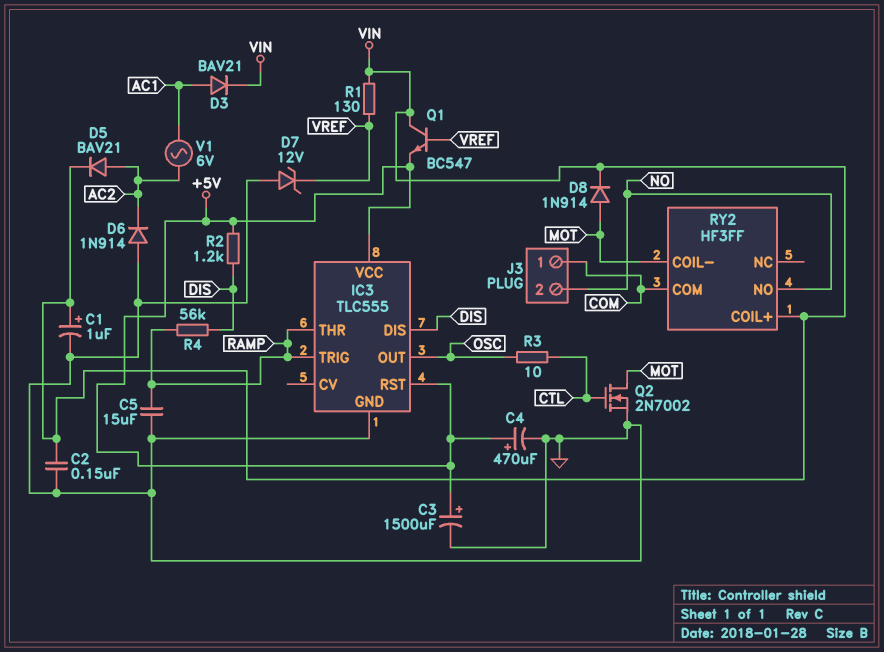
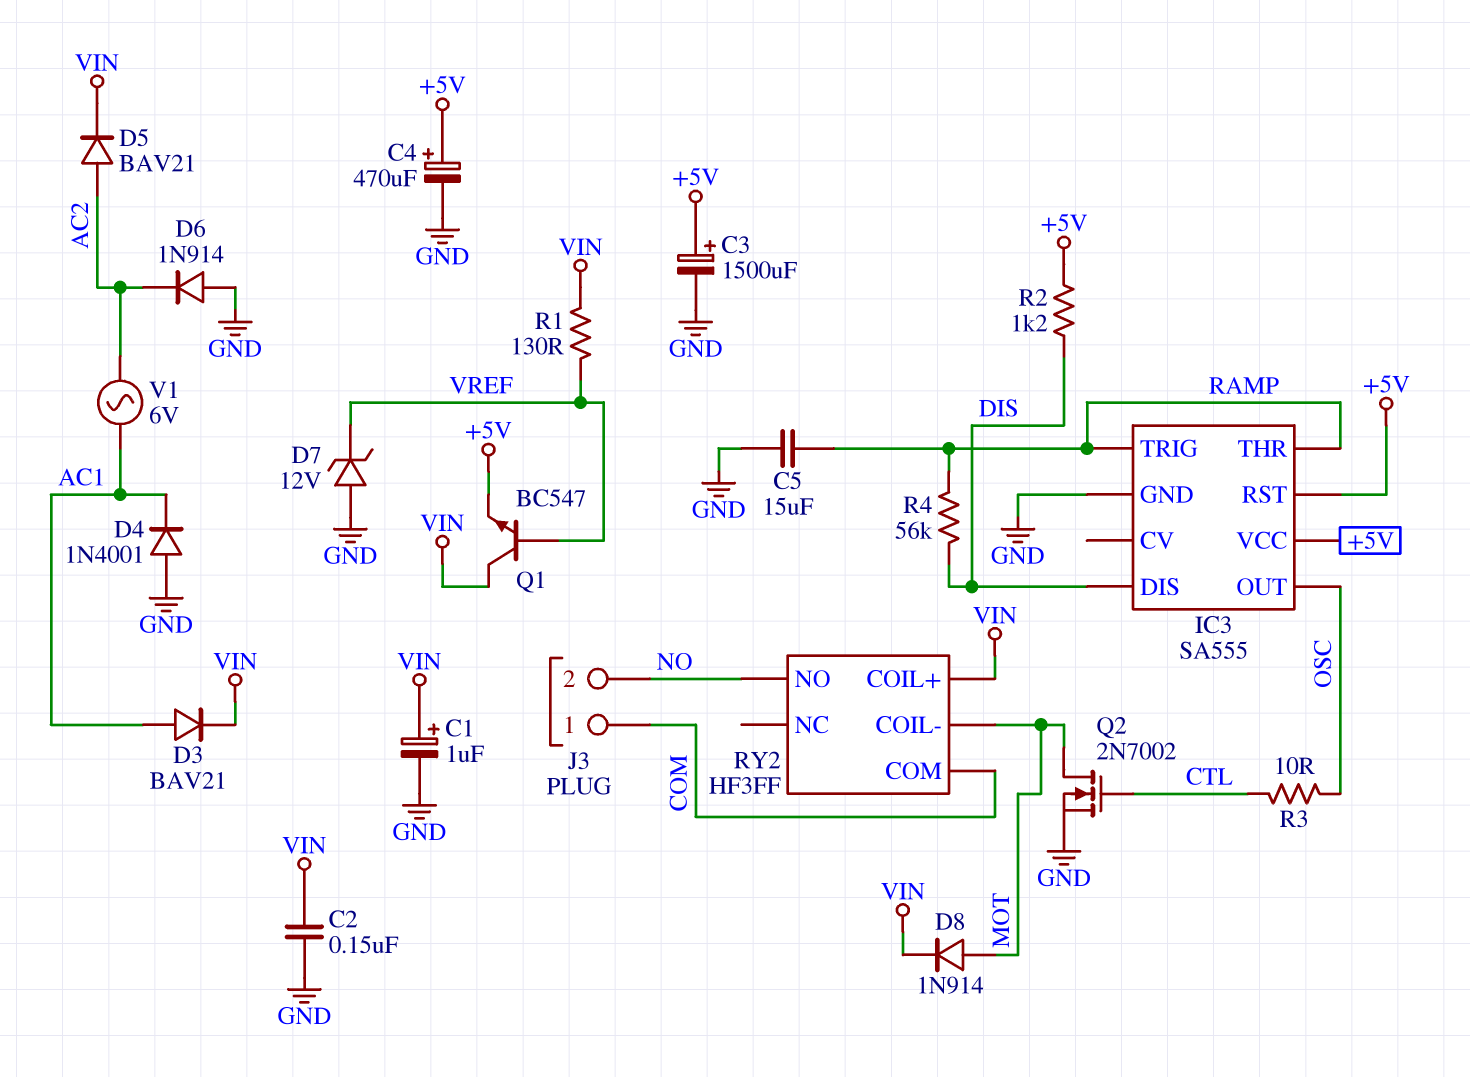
D4: none -> diode 1N4001 (A GND, K AC1)
IC3: TLC555 -> SA555

